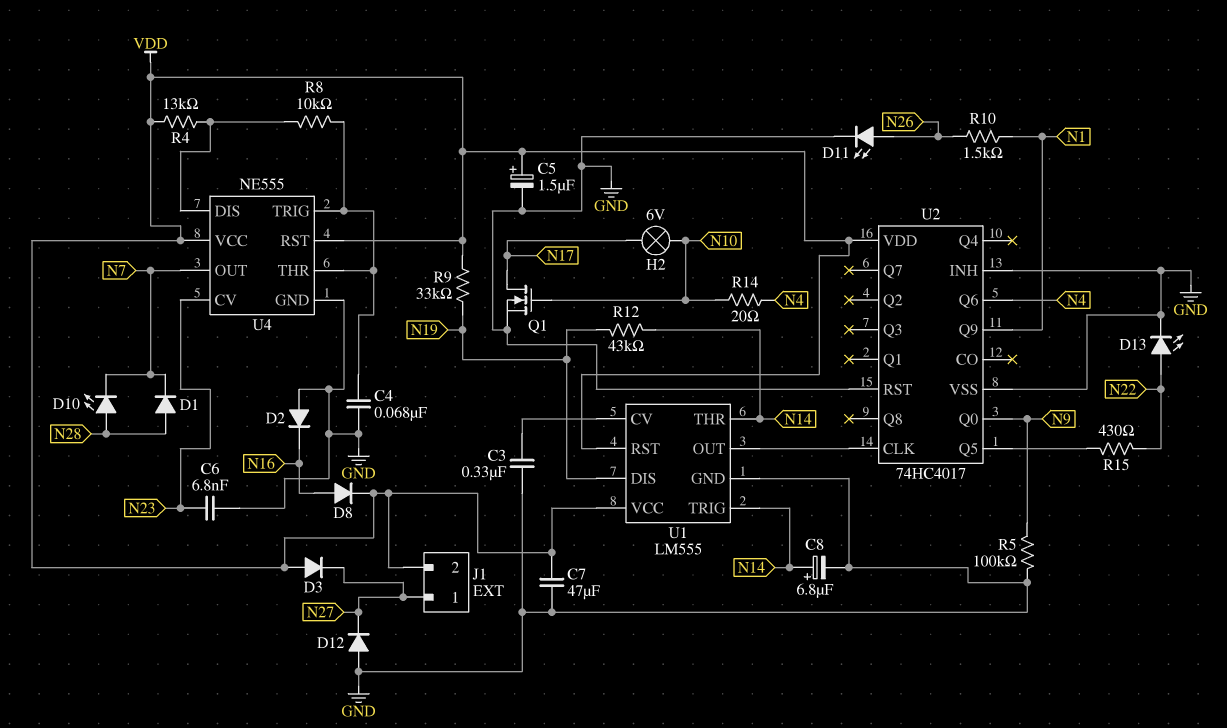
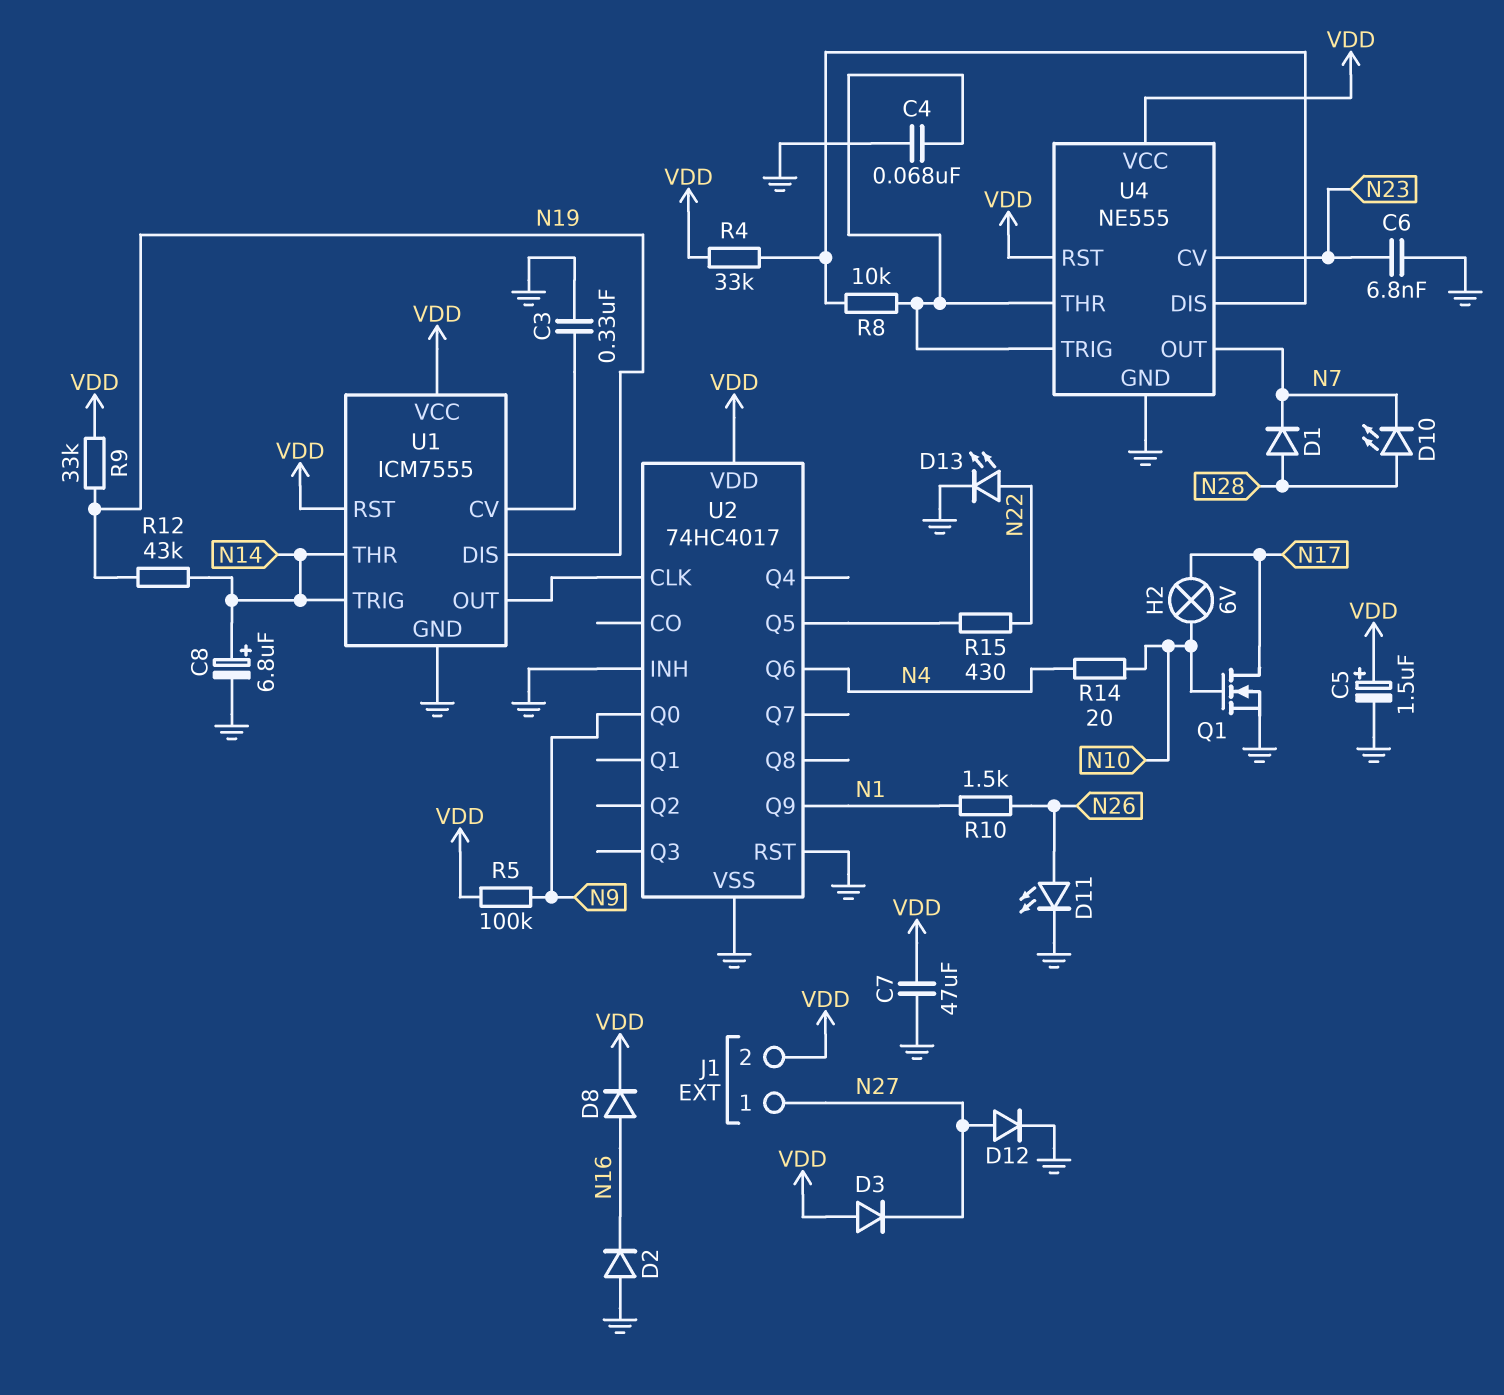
D12: diode (A GND, K N27) -> diode (A N27, K GND)
R4: 13k (U4/DIS, VDD) -> 33k (U4/DIS, VDD)
R5: 100k (GND, N9) -> 100k (N9, VDD)
U1: LM555 -> ICM7555

